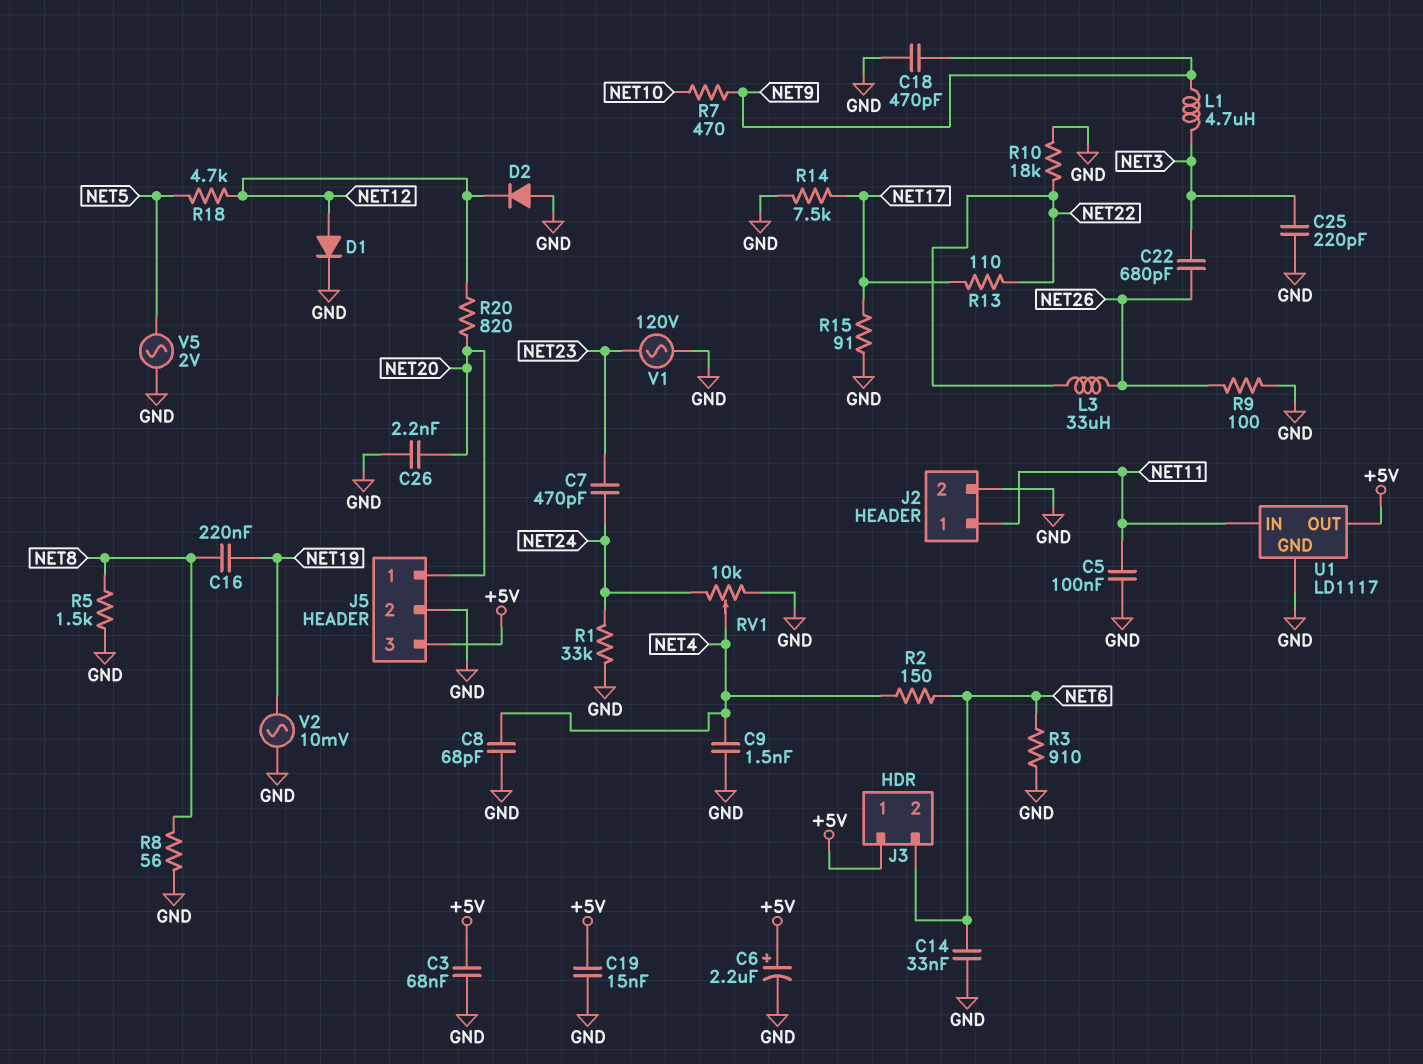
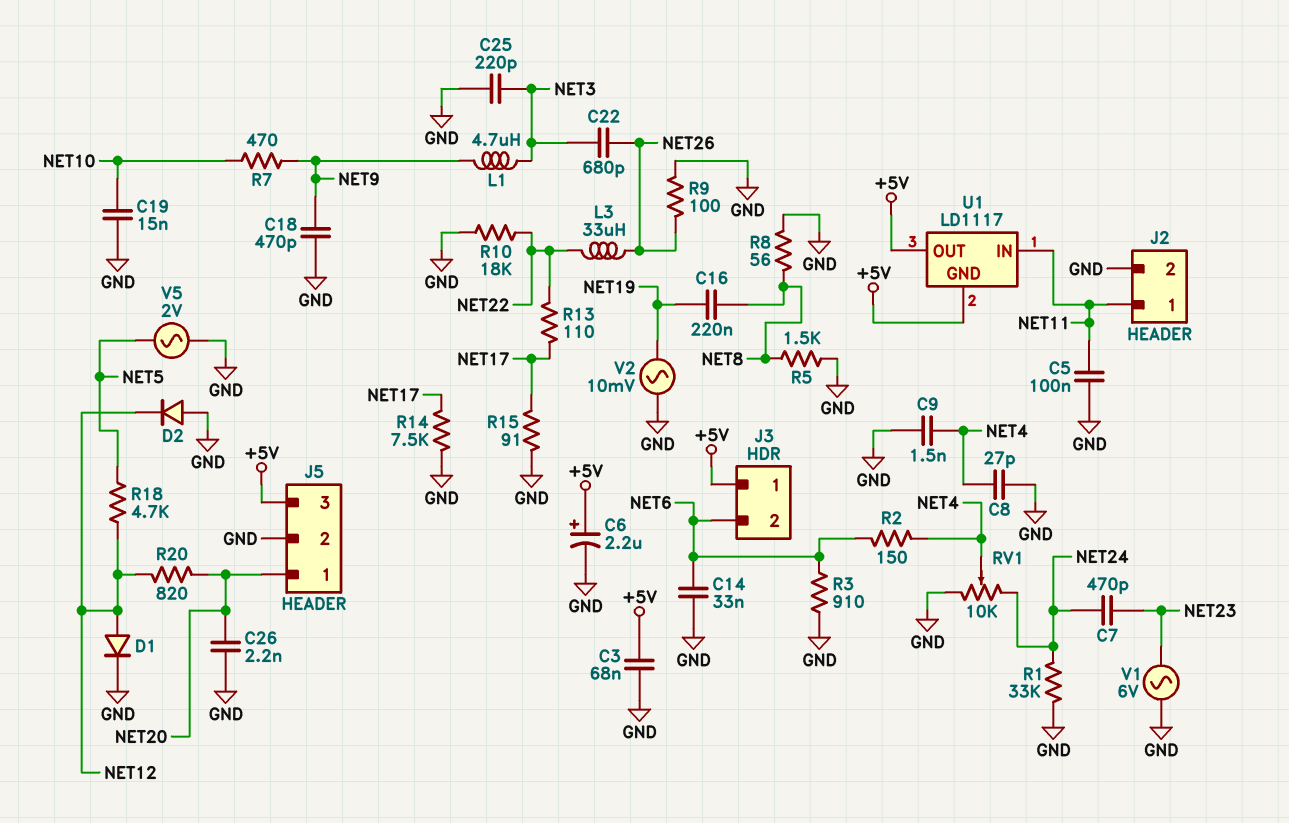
C8: 68pF (GND, NET4) -> 27pF (GND, NET4)
C19: 15nF (+5V, GND) -> 15nF (GND, NET10)
U1 pin GND: GND -> +5V
V1: AC 120V (GND, NET23) -> AC 6V (GND, NET23)

